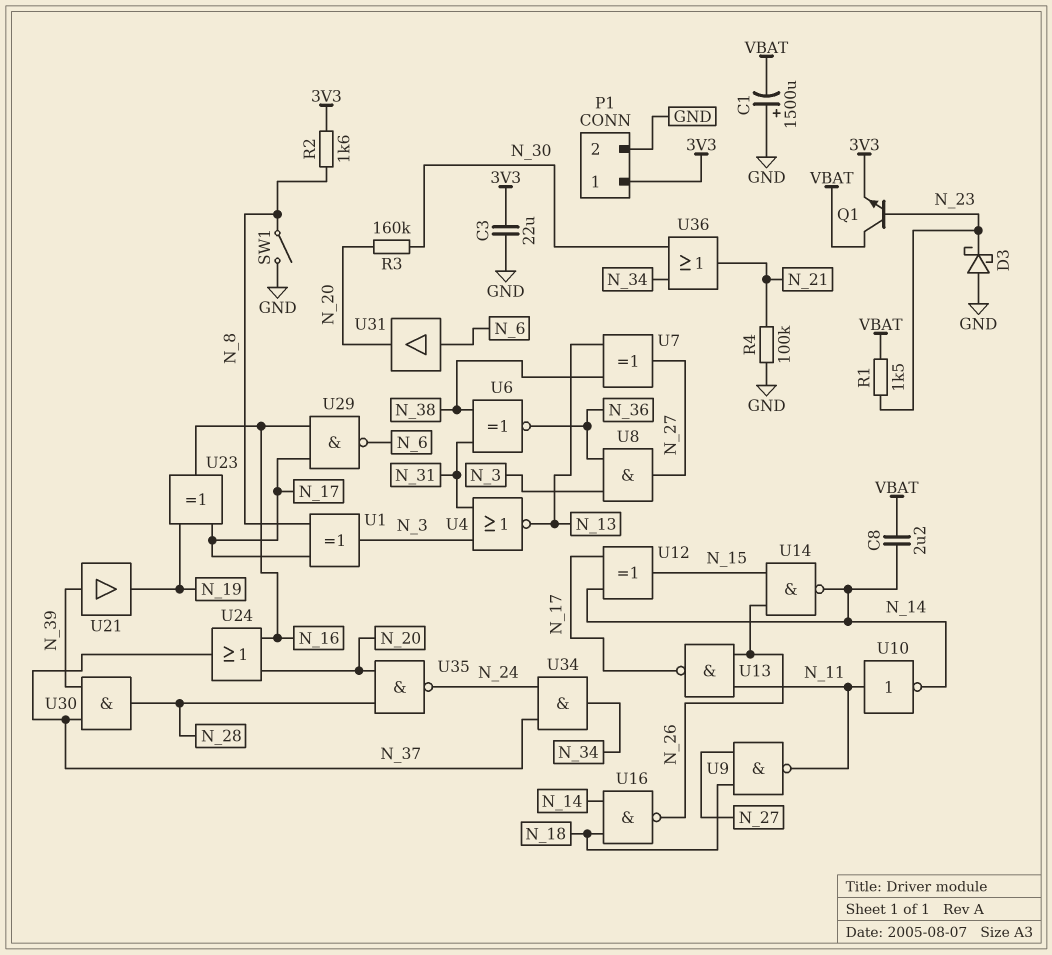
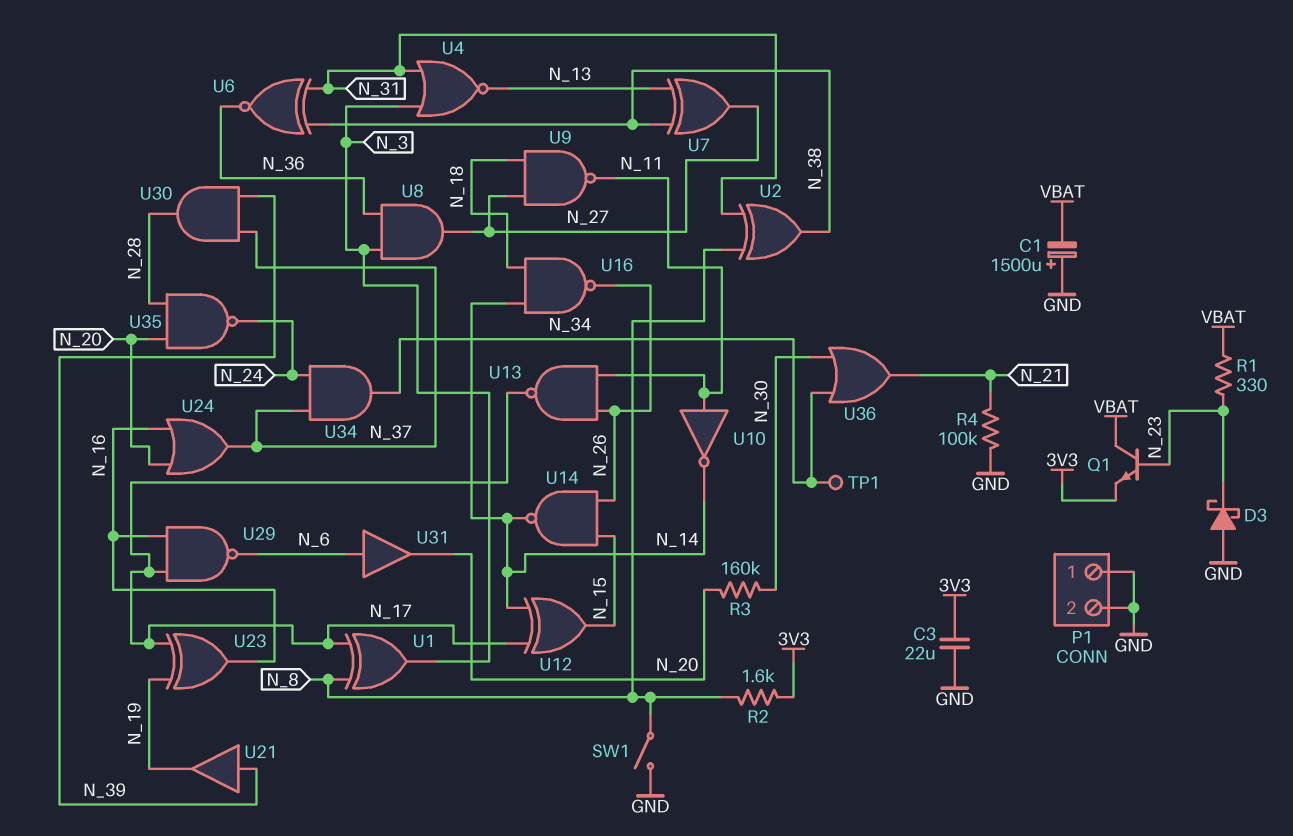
C8: 2.2uF (N_14, VBAT) -> none
P1 pin 1: 3V3 -> GND
R1: 1.5k (N_23, VBAT) -> 330 (N_23, VBAT)
TP1: none -> test point (N_34)
U2: none -> XOR (in N_8, in N_31, out N_38)

